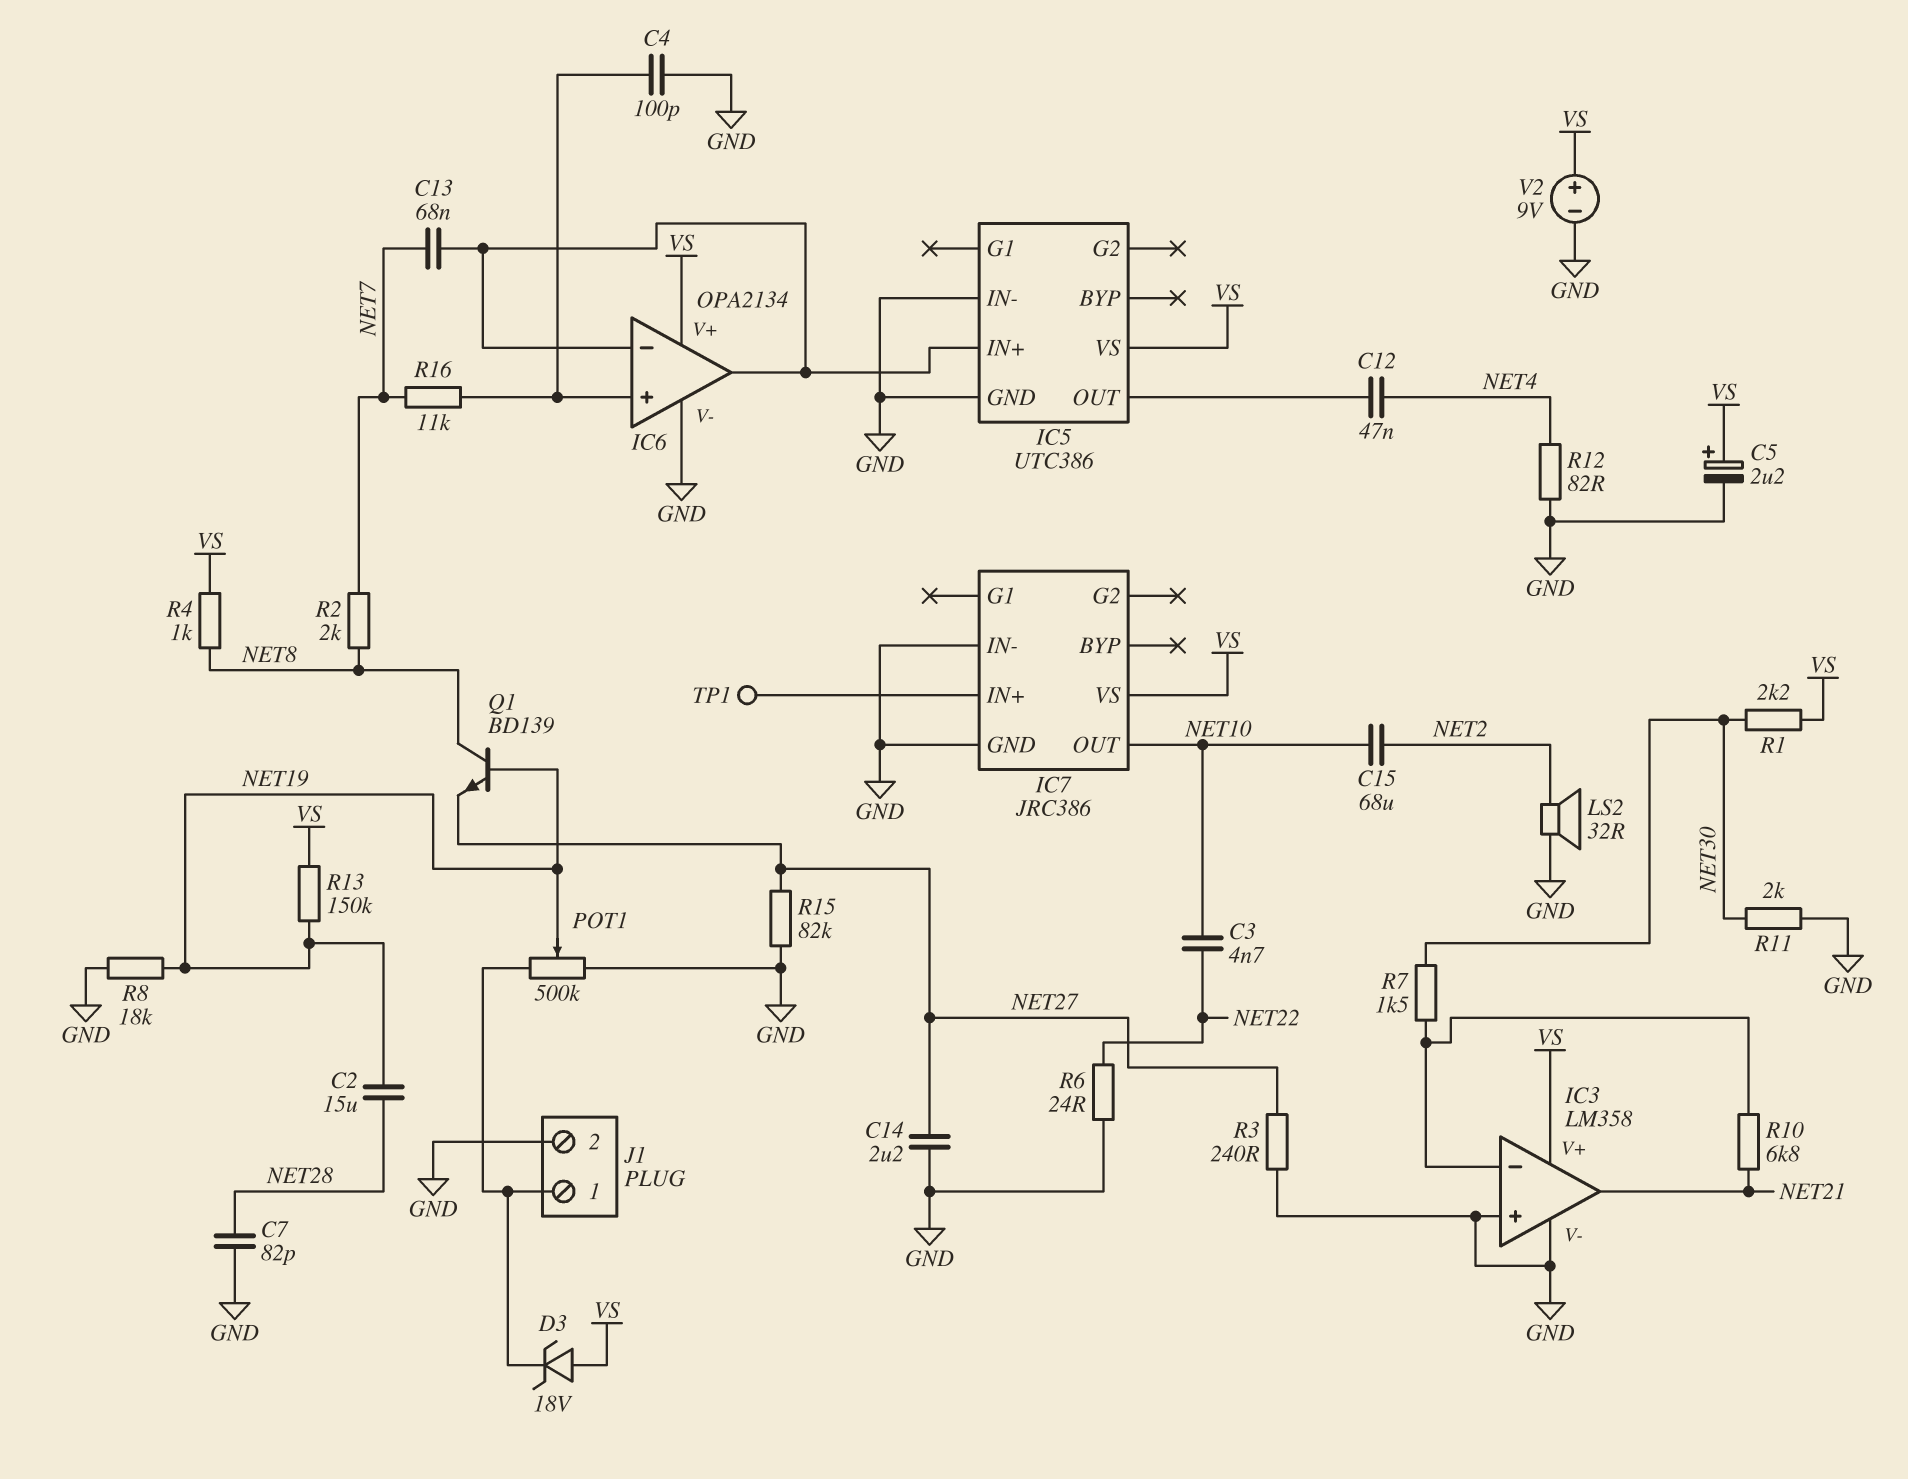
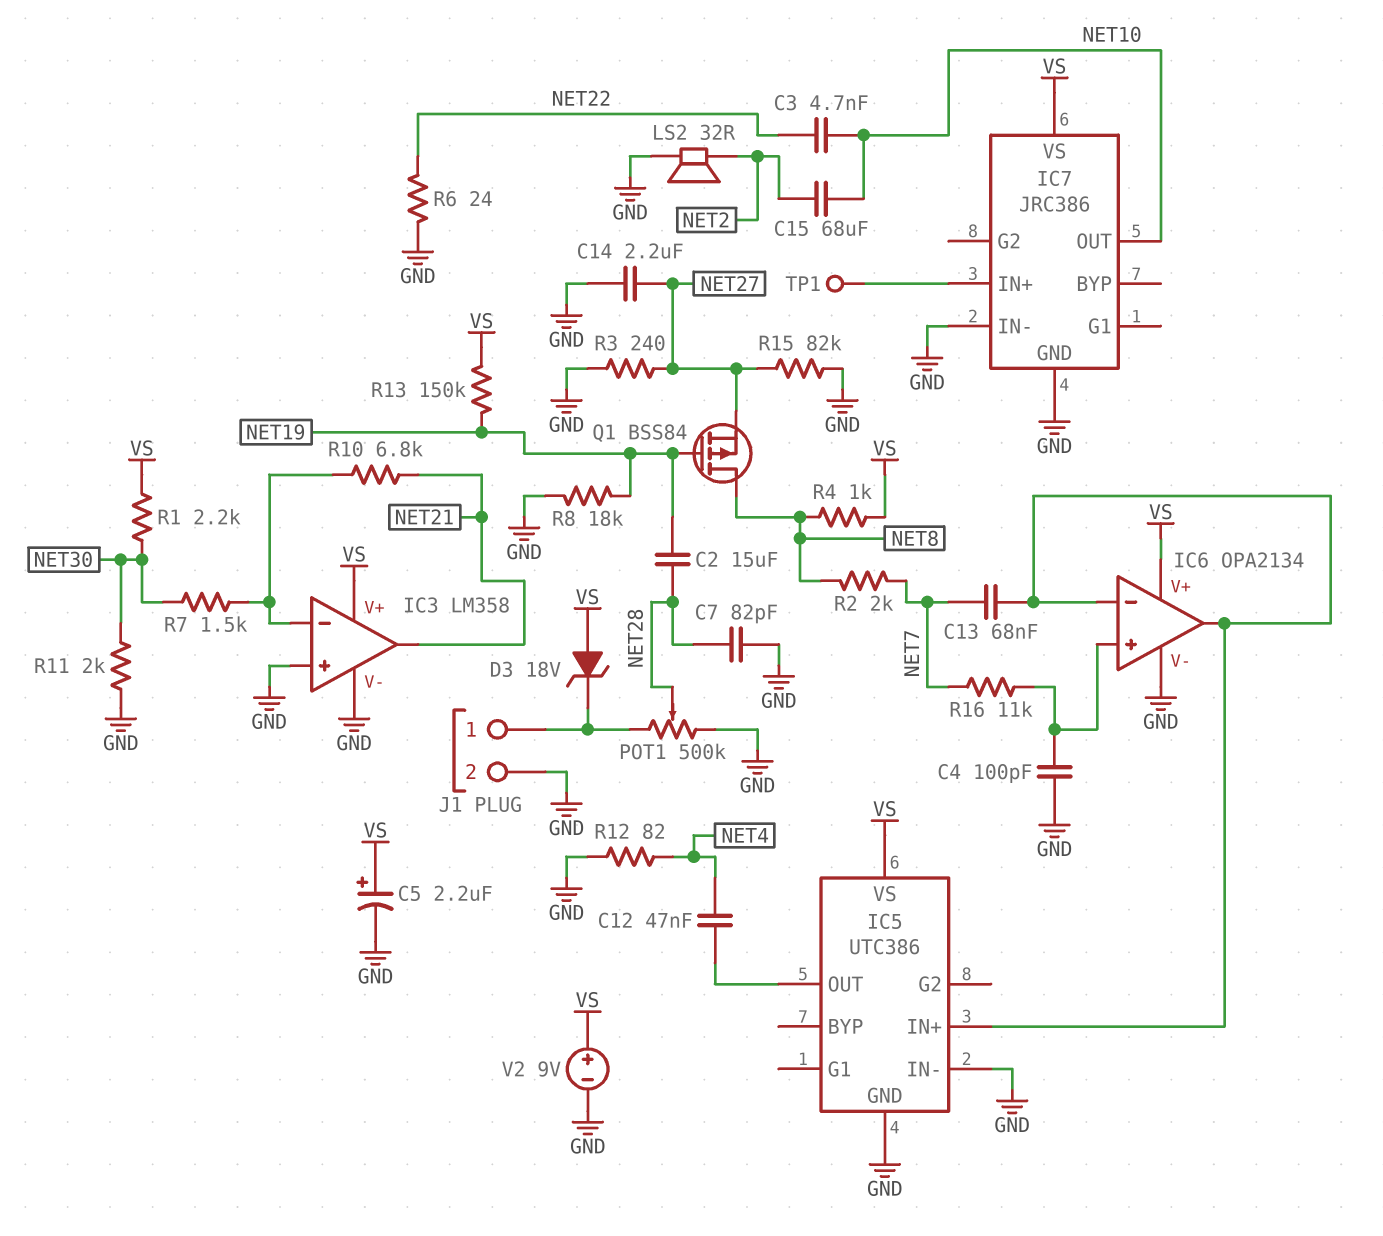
POT1: 500k (GND, J1/1, wiper NET19) -> 500k (GND, J1/1, wiper NET28)
Q1: NPN BD139 (B NET19, C NET8, E NET27) -> PMOS BSS84 (G NET19, D NET8, S NET27)

